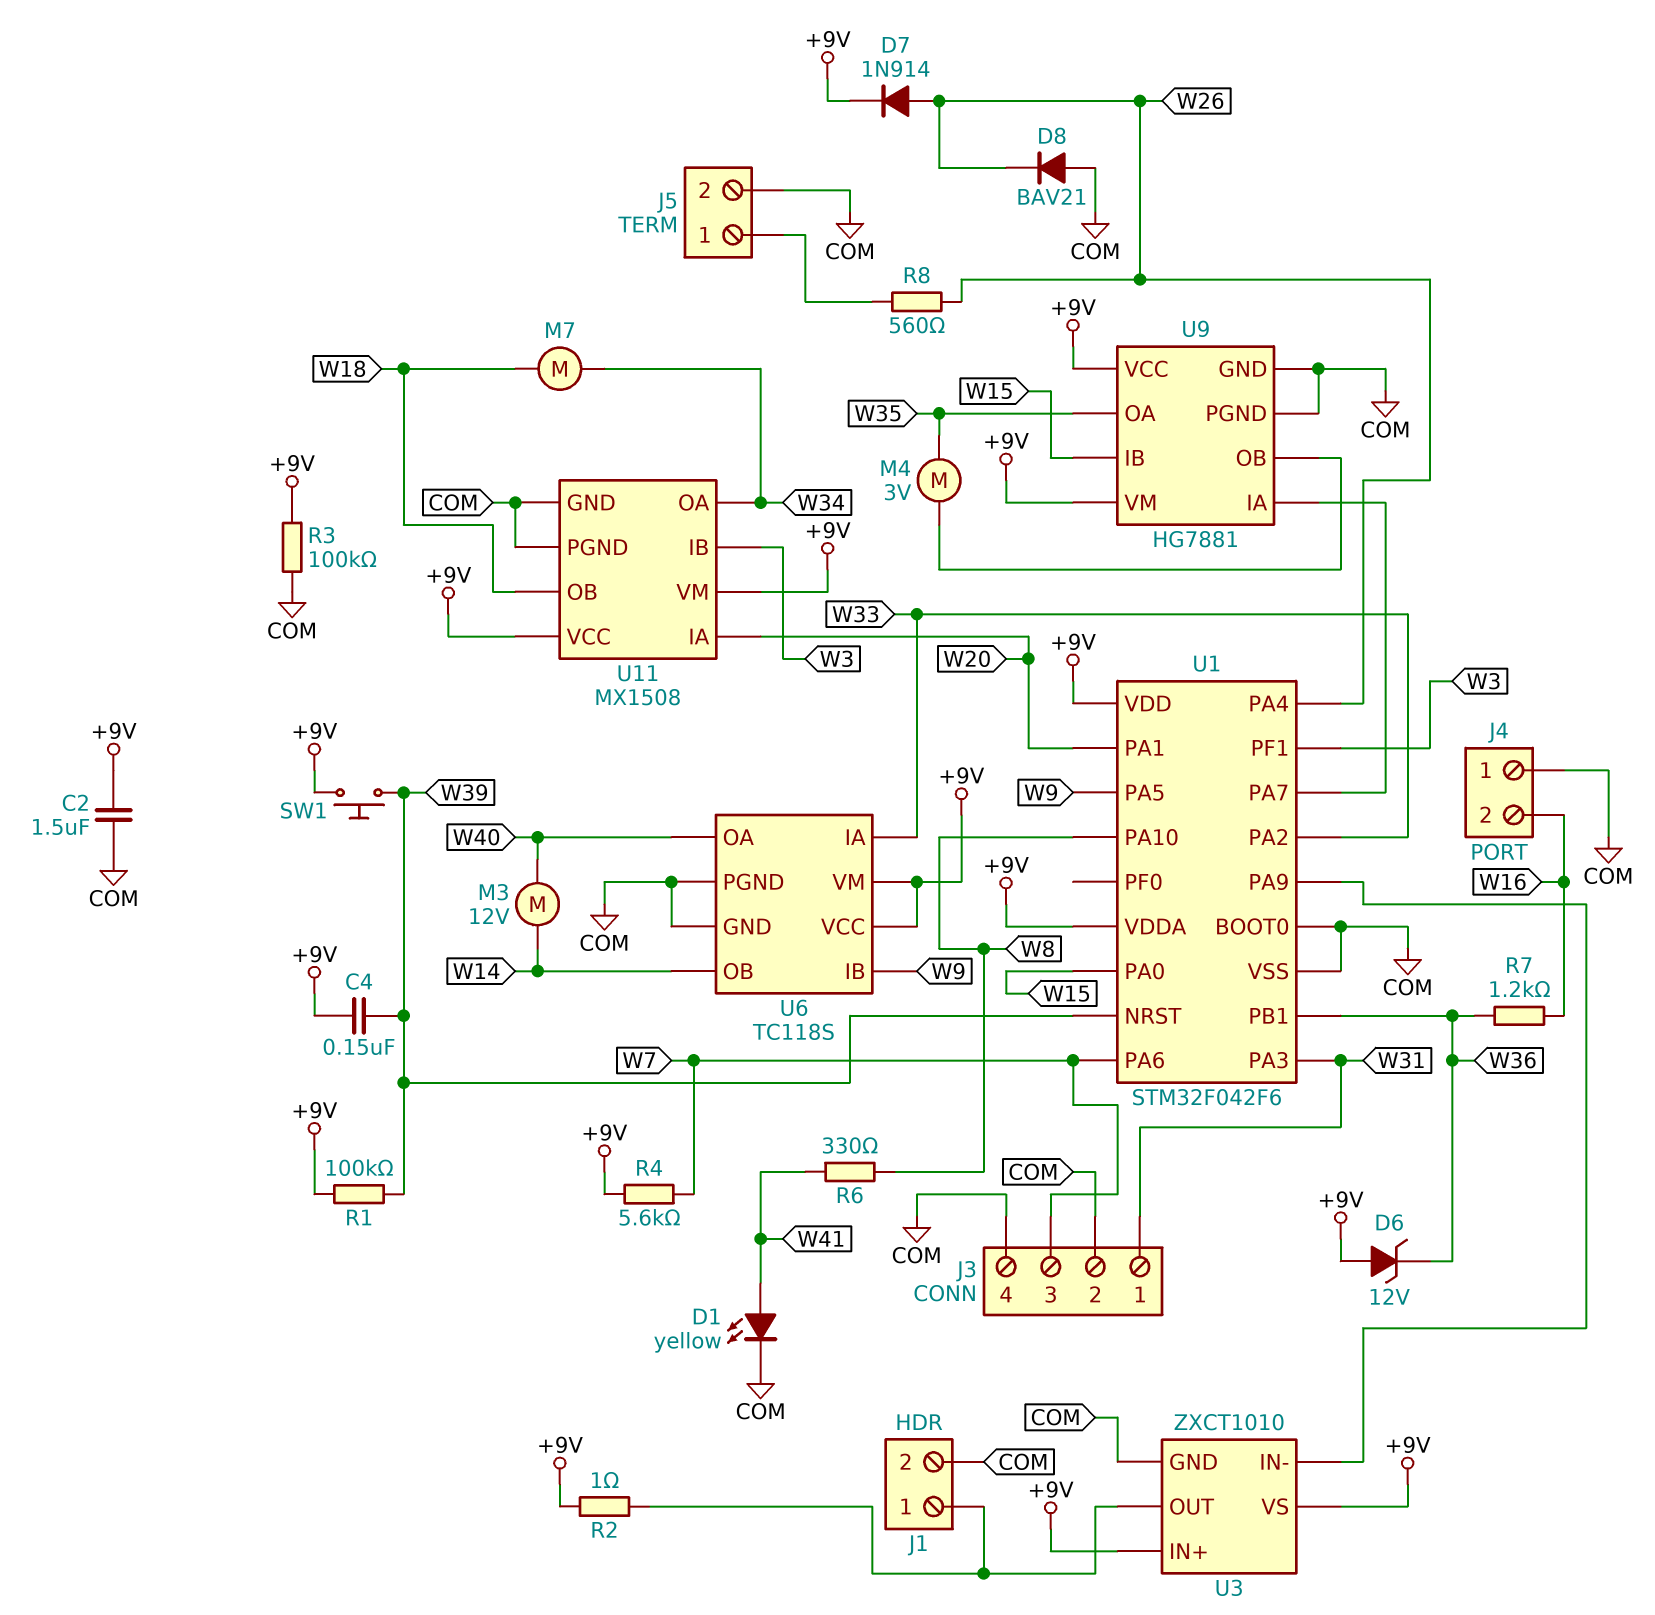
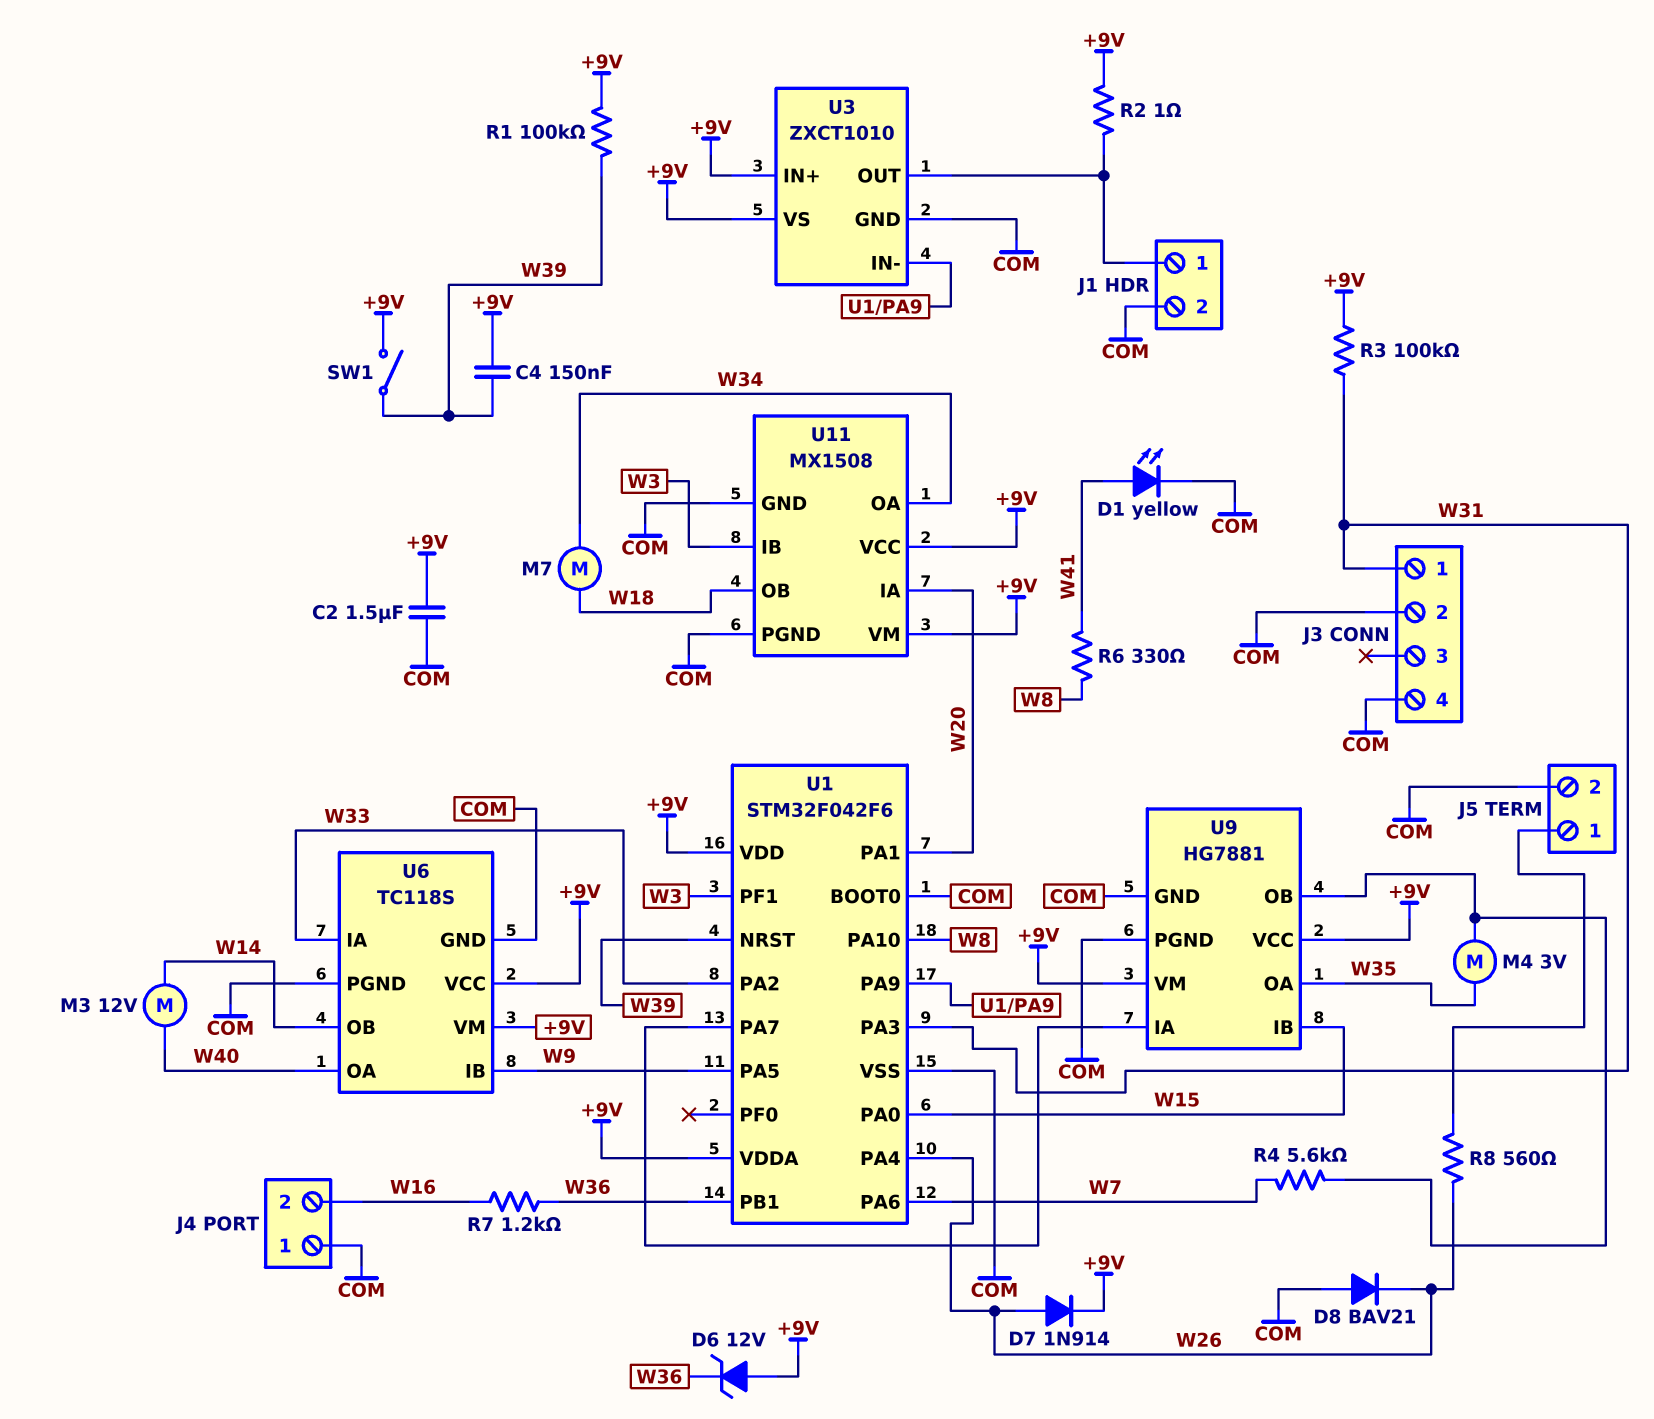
J3 pin 3: W7 -> none
R3: 100k (+9V, COM) -> 100k (+9V, W31)
R4: 5.6k (+9V, W7) -> 5.6k (U9/OB, W7)
SW1: button (+9V, W39) -> switch (+9V, W39)

